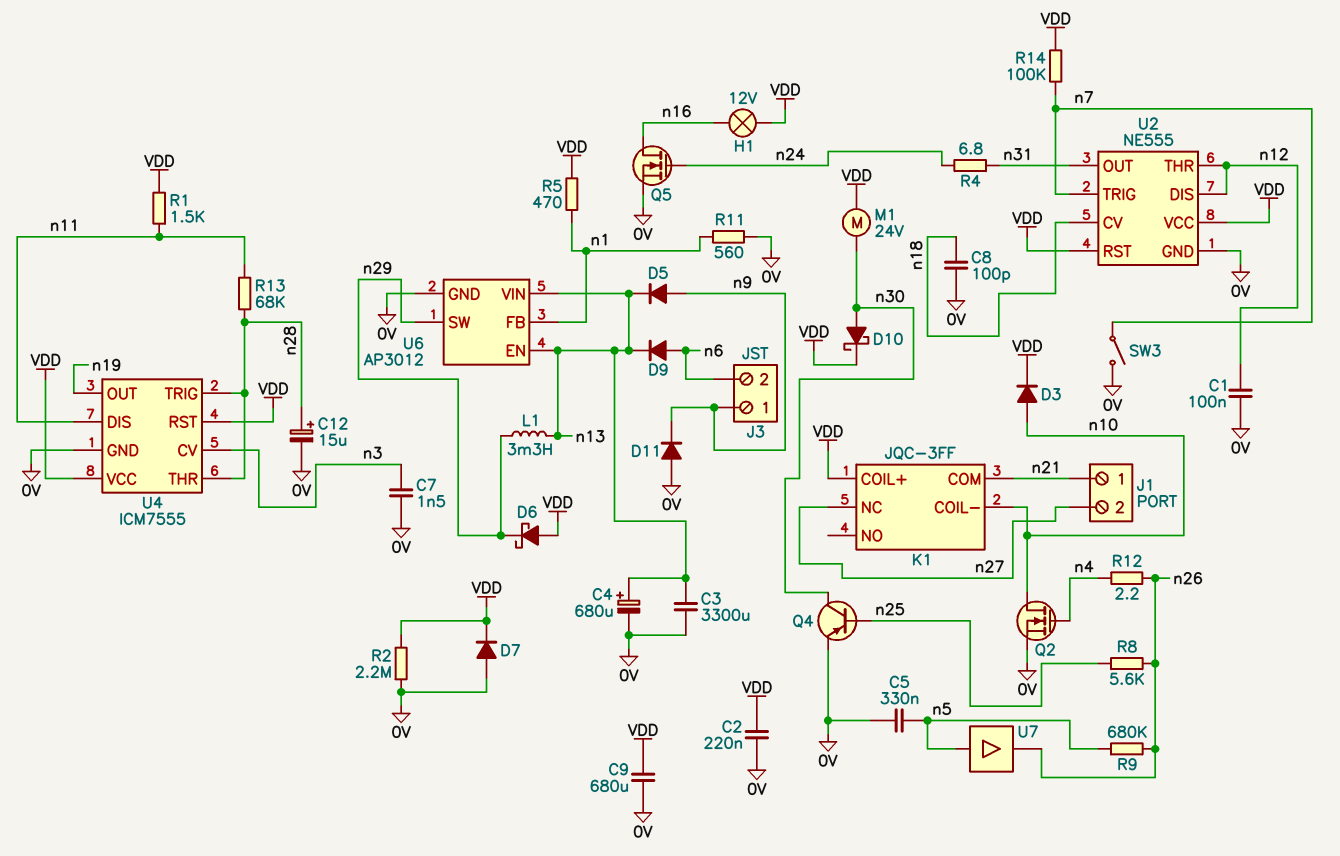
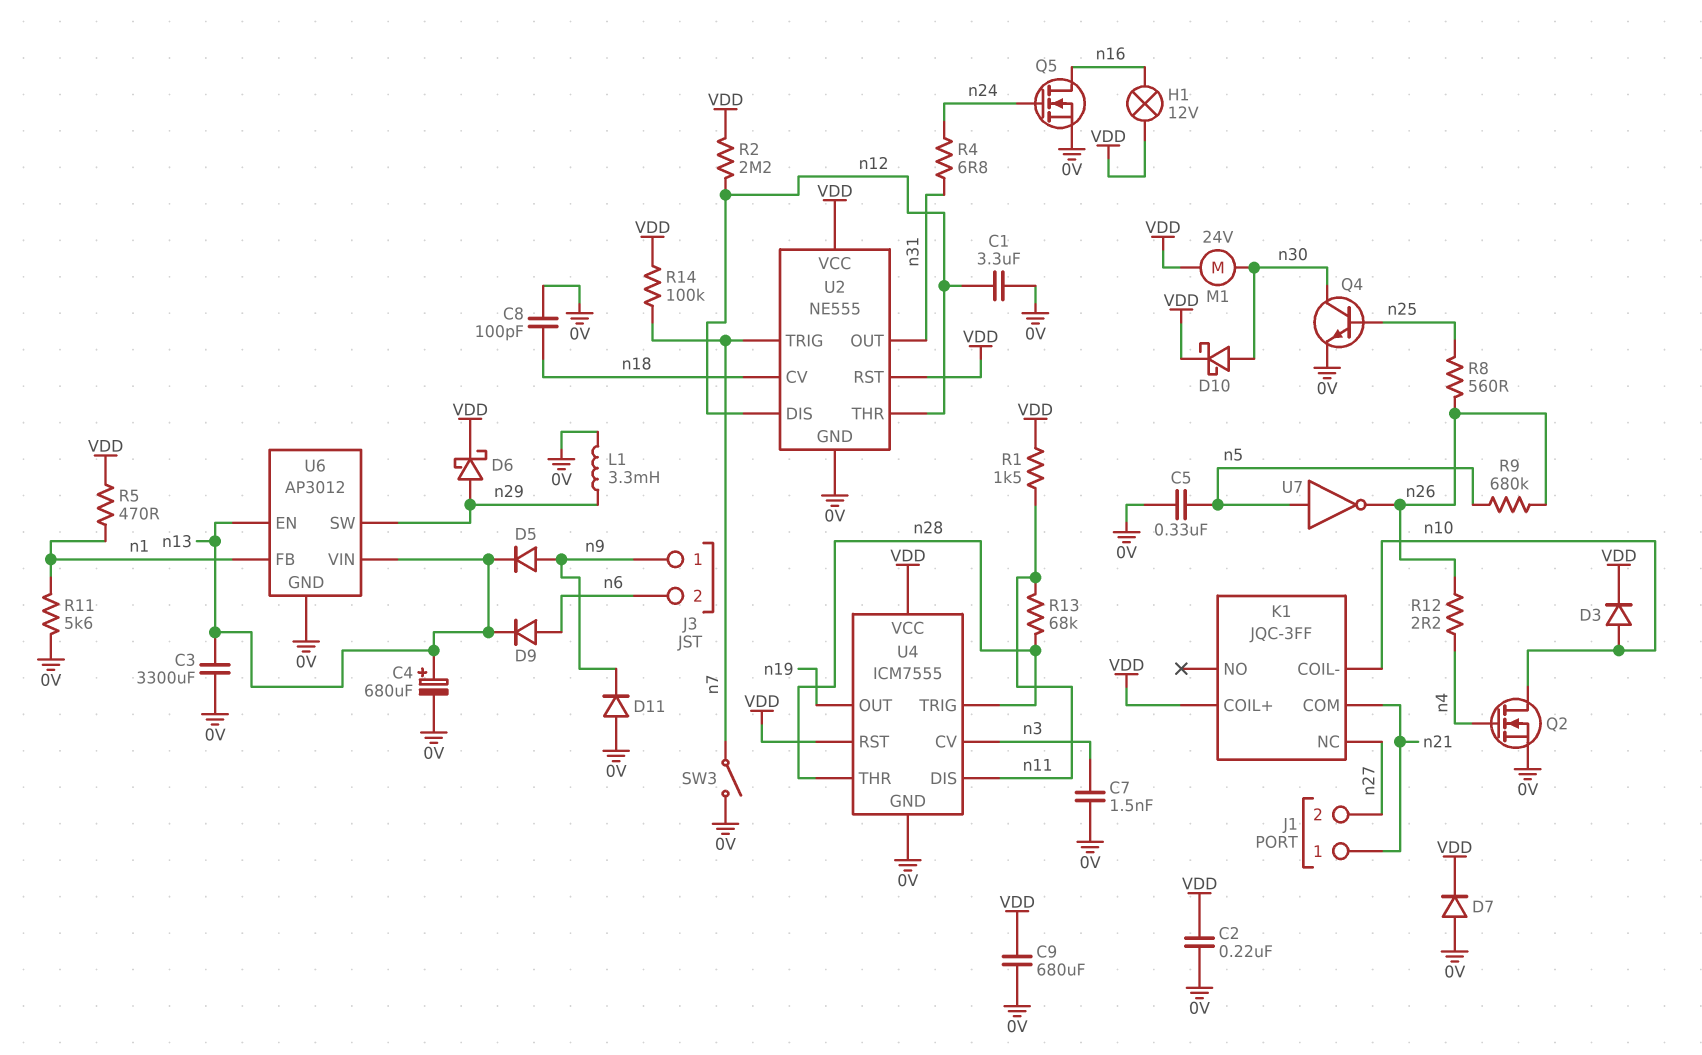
C1: 100nF (0V, n12) -> 3.3uF (0V, n12)
C12: 15uF (plus n28, minus 0V) -> none
D6: schottky (A VDD, K n29) -> schottky (A n29, K VDD)
L1: 3.3mH (n13, n29) -> 3.3mH (0V, n29)
Q4: PNP (B n25, C n30, E 0V) -> NPN (B n25, C n30, E 0V)
R2: 2.2M (0V, VDD) -> 2.2M (VDD, n12)
R8: 5.6k (n25, n26) -> 560 (n25, n26)
R11: 560 (0V, n1) -> 5.6k (0V, n1)
U7: buffer (in n5, out n26) -> NOT (in n5, out n26)

